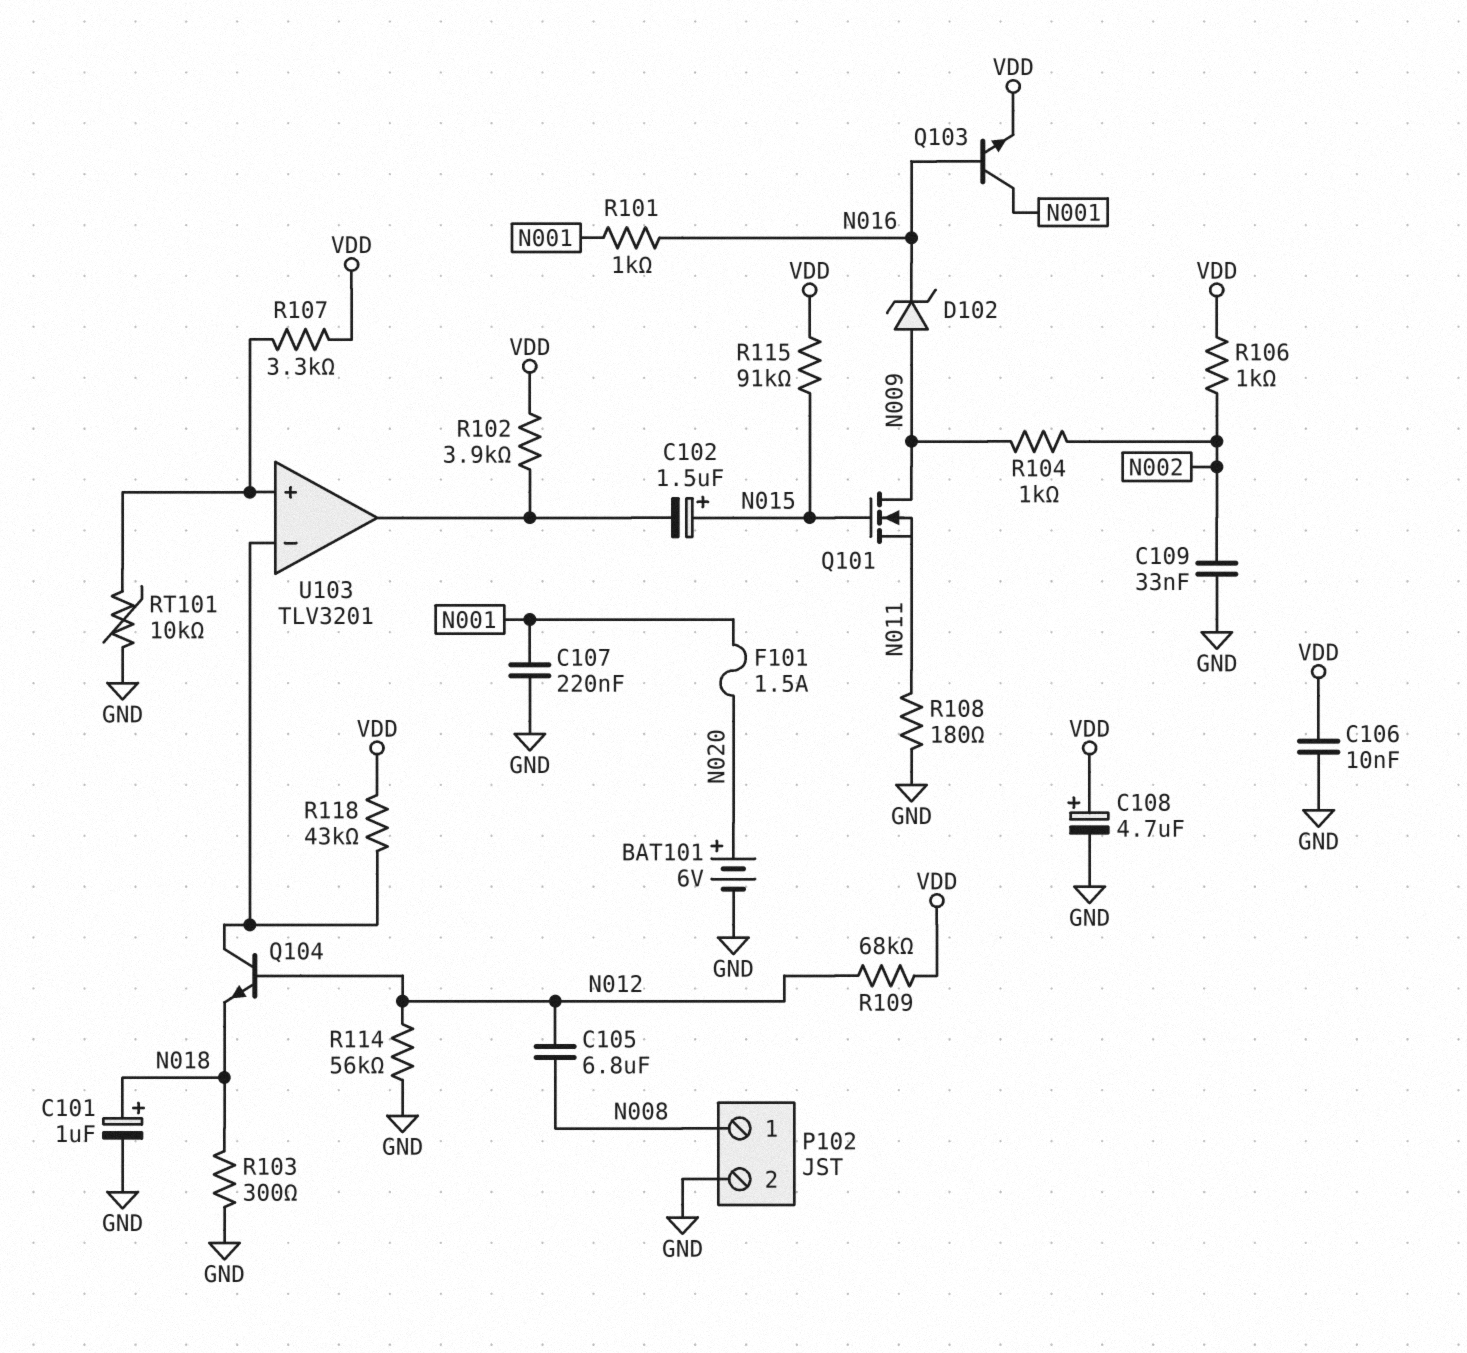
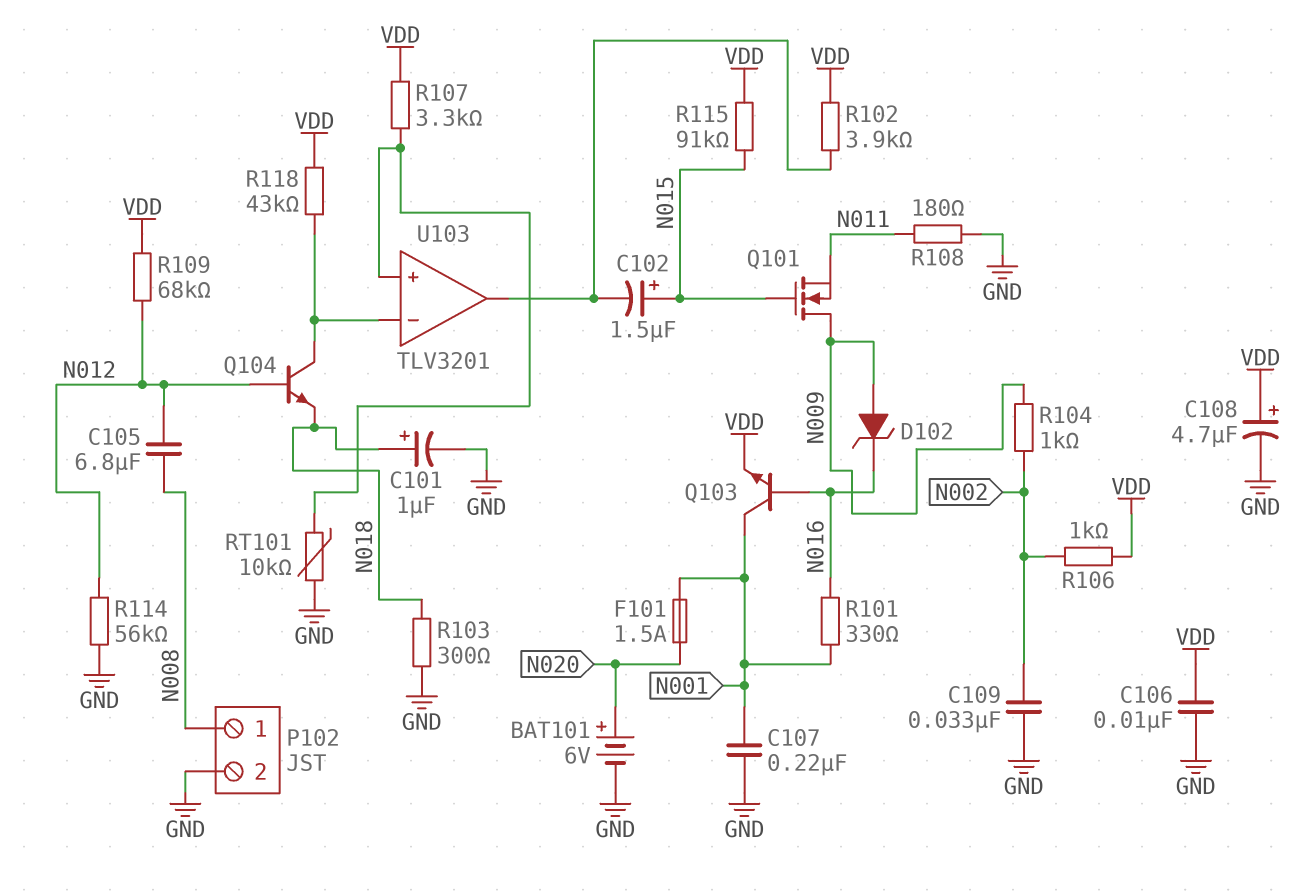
R101: 1k (N001, N016) -> 330 (N001, N016)

